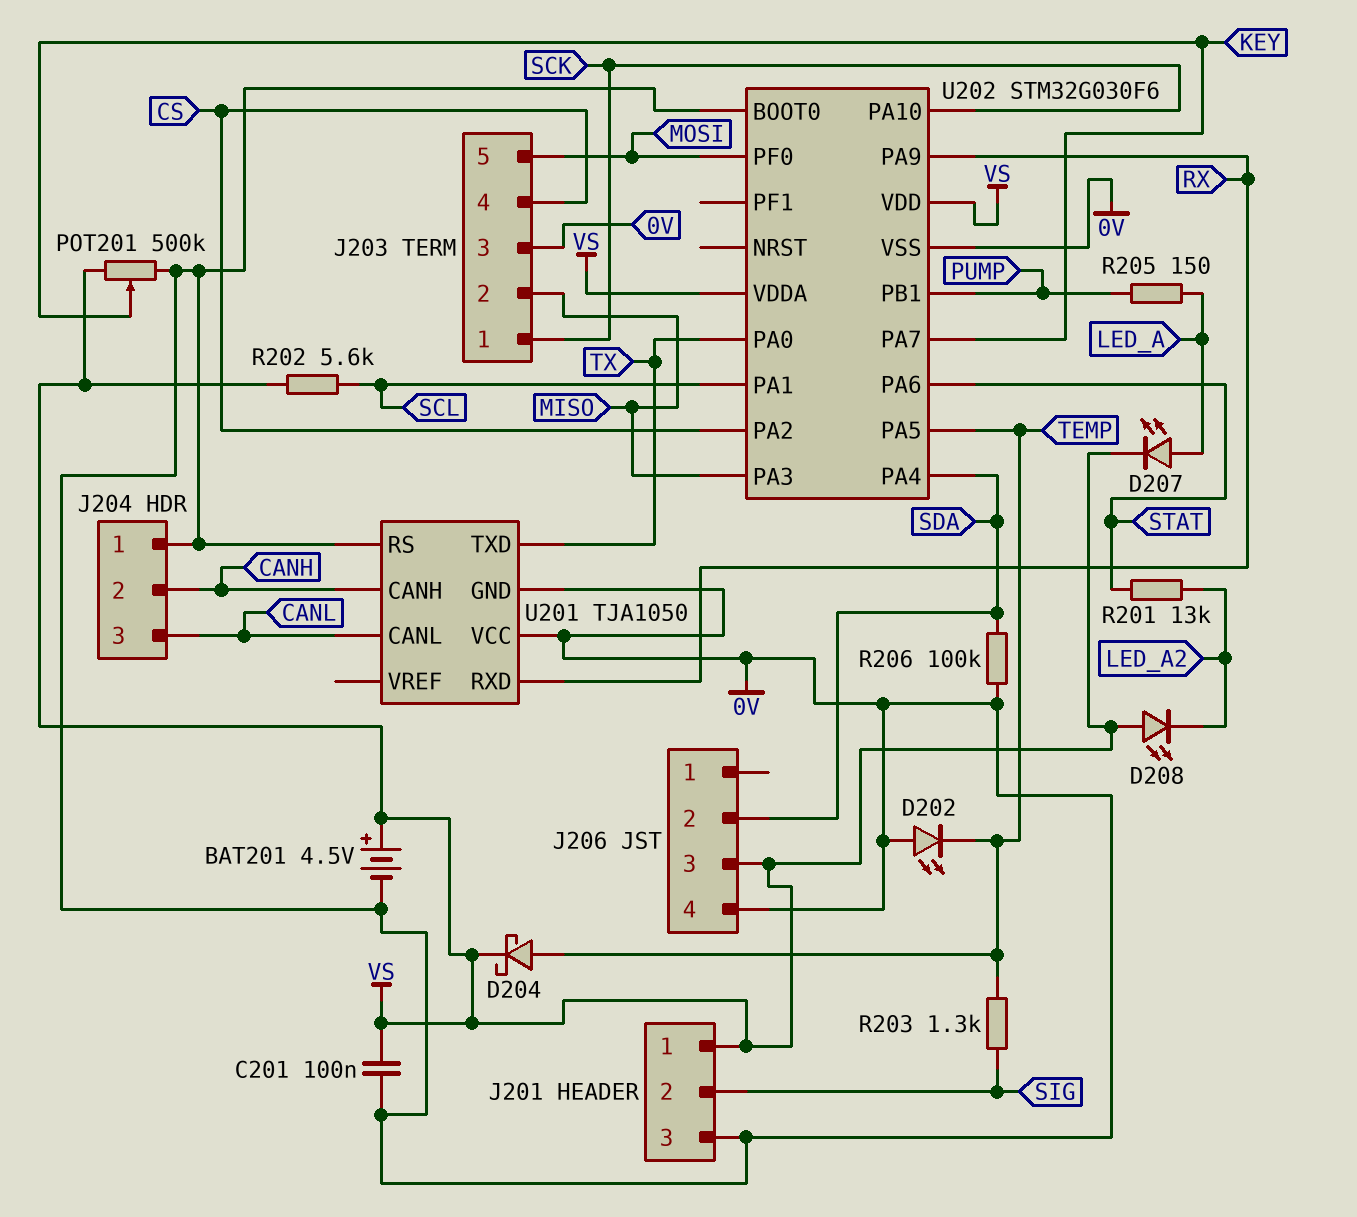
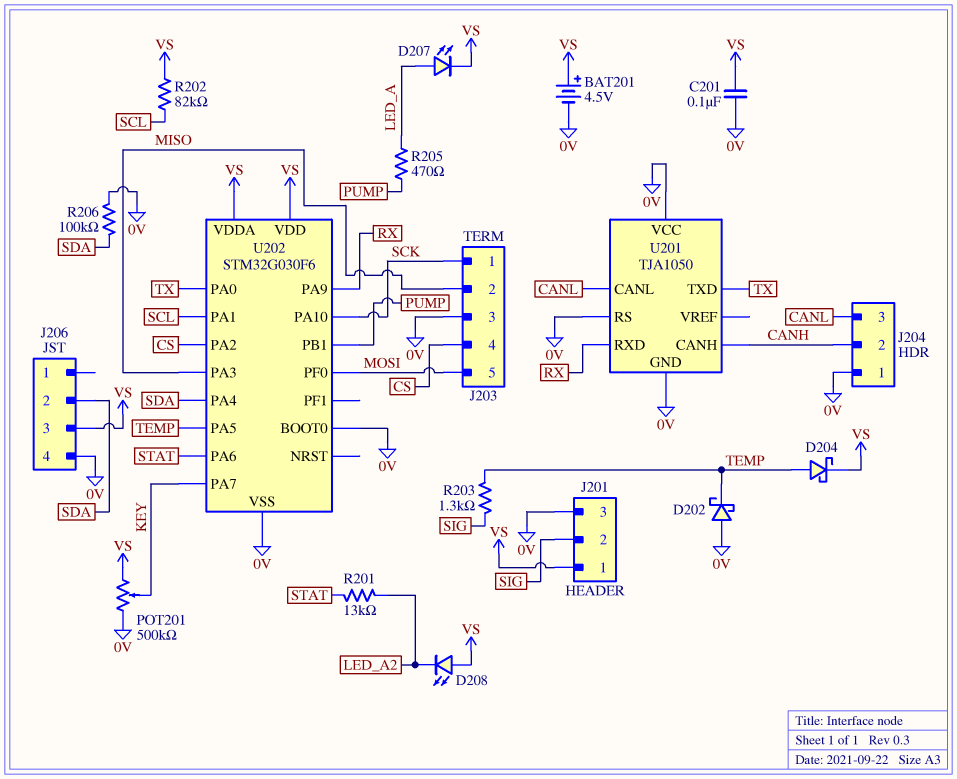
D202: LED (A 0V, K TEMP) -> schottky (A 0V, K TEMP)
R202: 5.6k (SCL, VS) -> 82k (SCL, VS)
R205: 150 (LED_A, PUMP) -> 470 (LED_A, PUMP)

